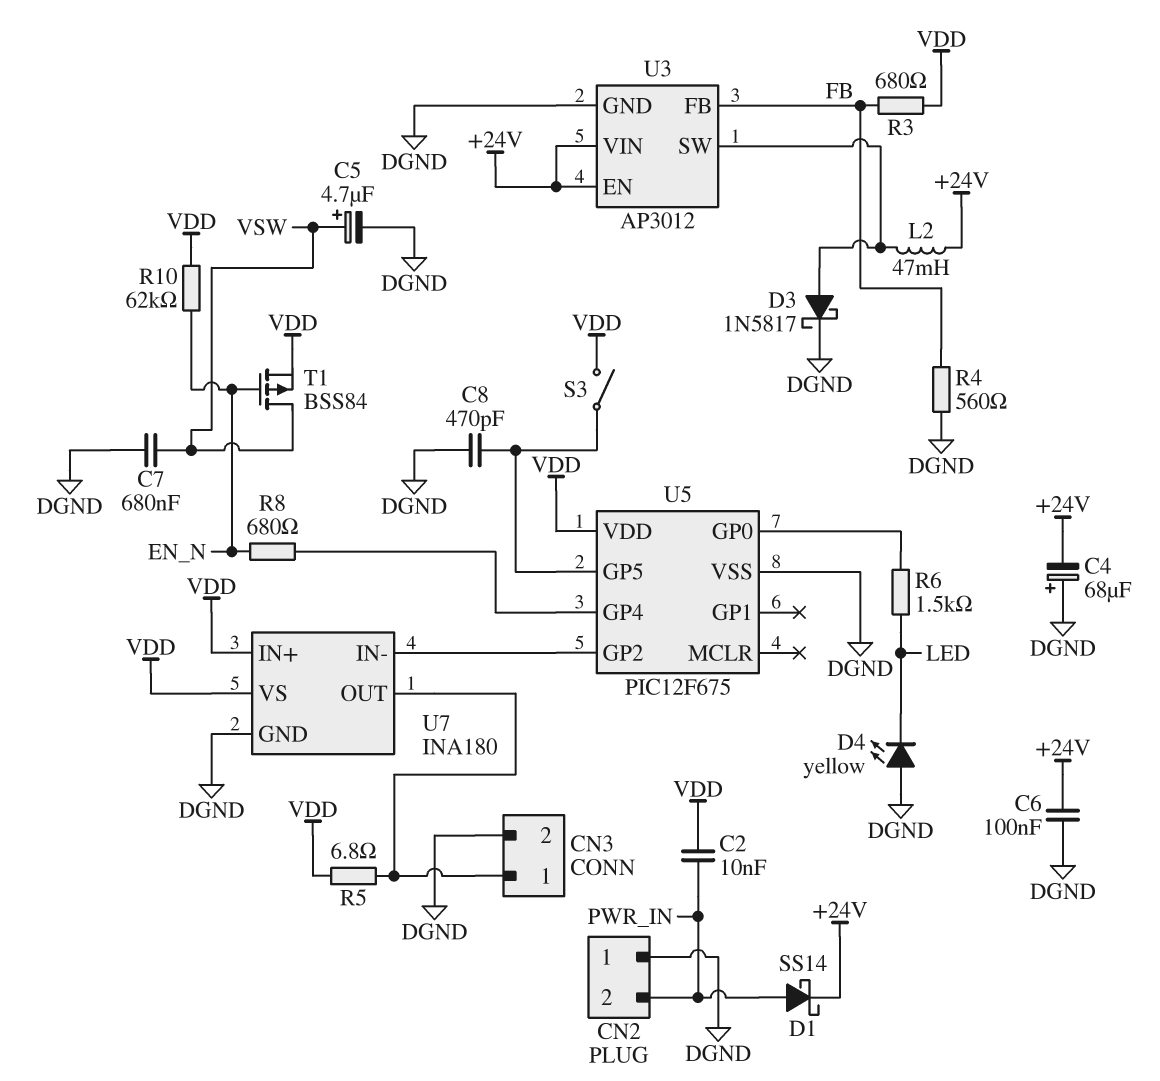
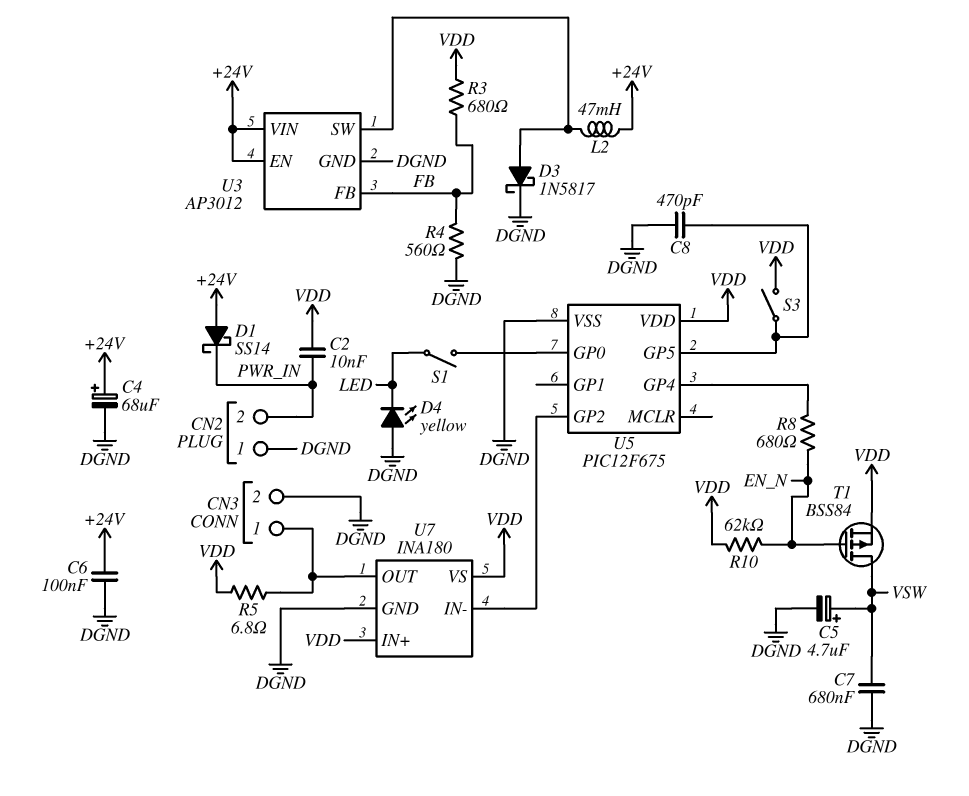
C4: 68uF (plus DGND, minus +24V) -> 68uF (plus +24V, minus DGND)
D1: schottky SS14 (A PWR_IN, K +24V) -> schottky SS14 (A +24V, K PWR_IN)
R6: 1.5k (LED, U5/GP0) -> none
S1: none -> switch (LED, U5/GP0)

